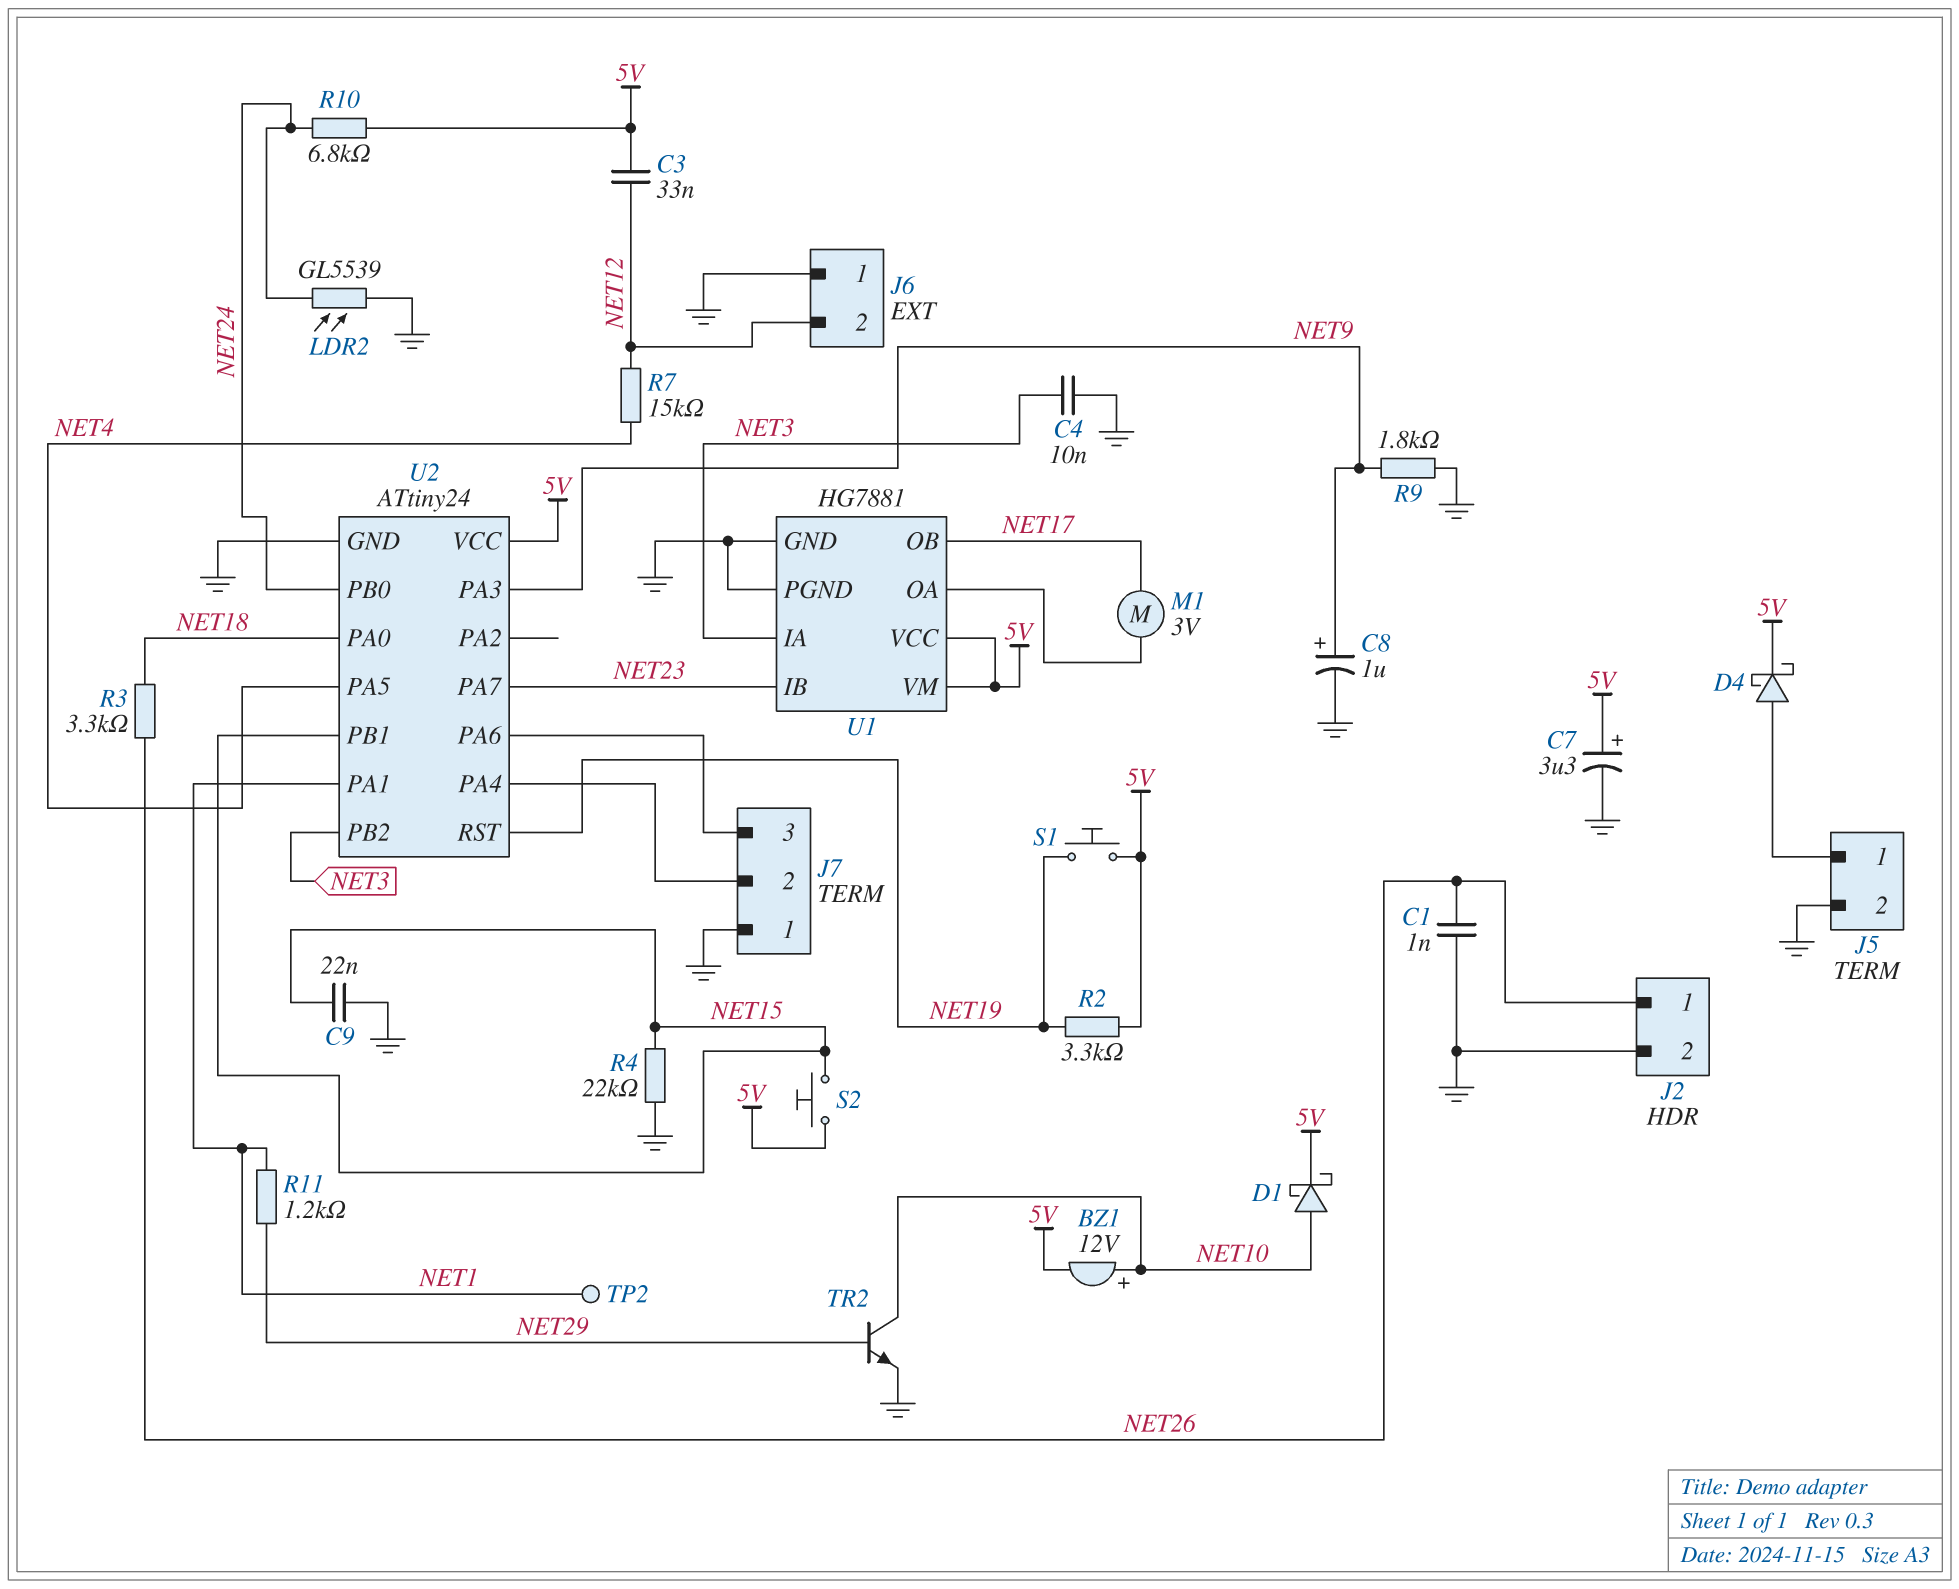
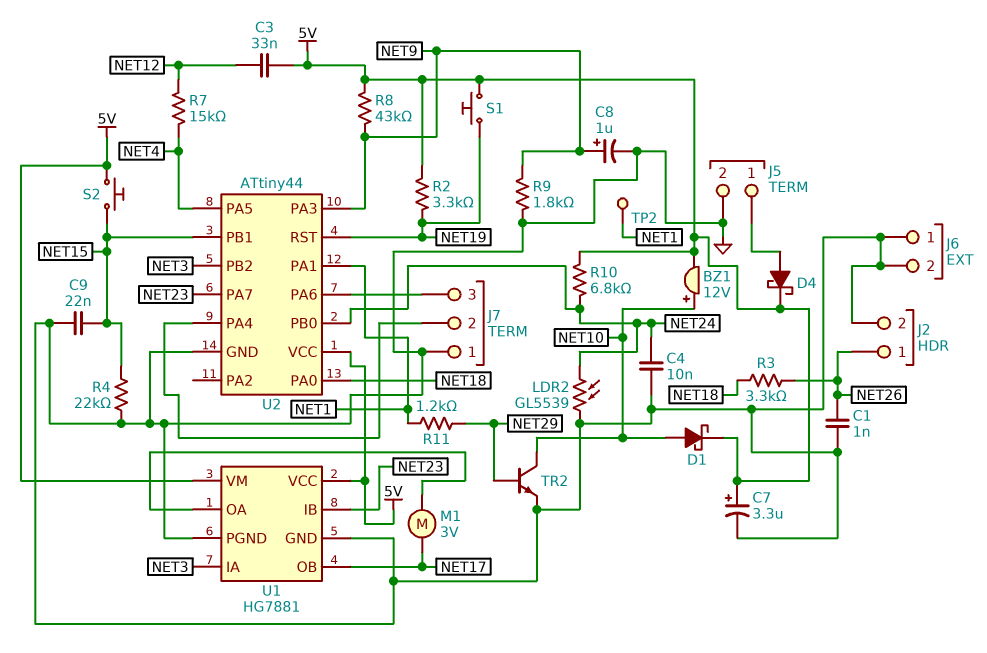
C4: 10nF (GND, NET3) -> 10nF (GND, NET24)
J6 pin 2: NET12 -> GND
R8: none -> 43k (5V, NET9)
U2: ATtiny24 -> ATtiny44

